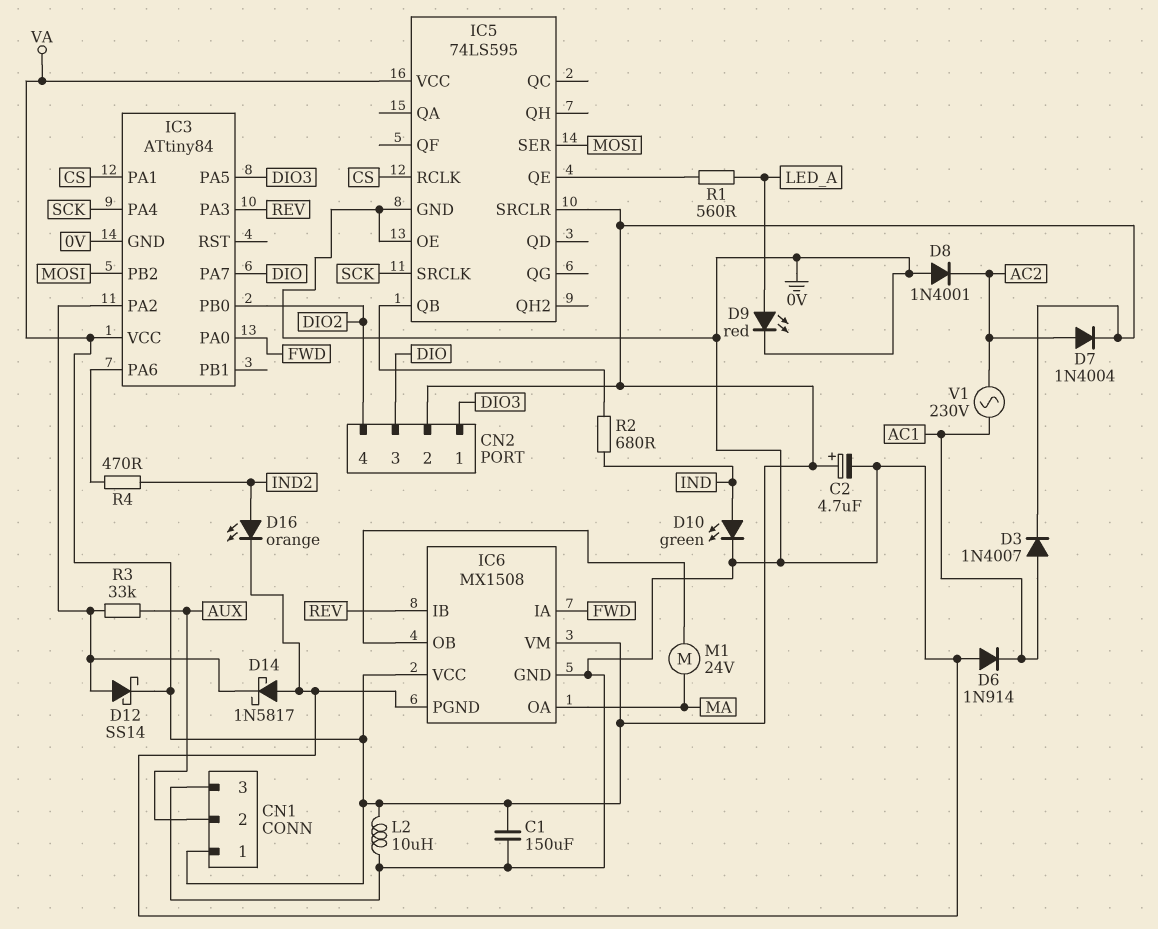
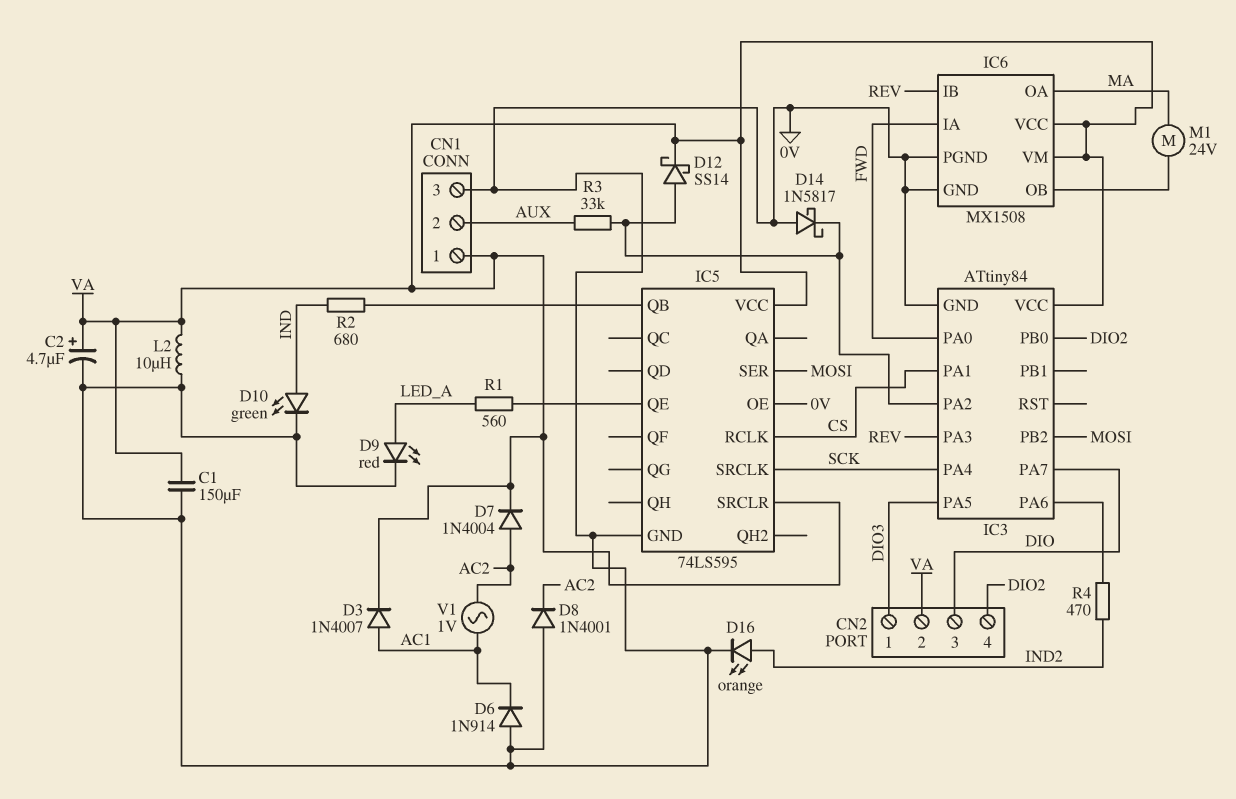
V1: AC 230V (AC1, AC2) -> AC 1V (AC1, AC2)

